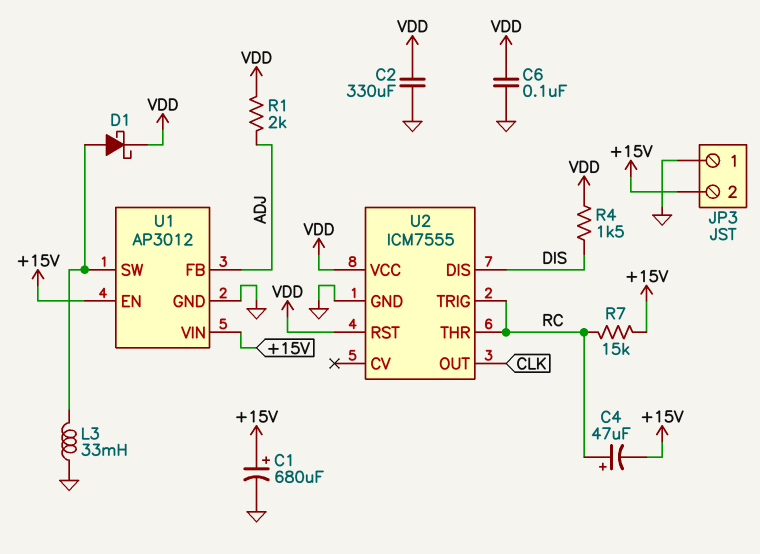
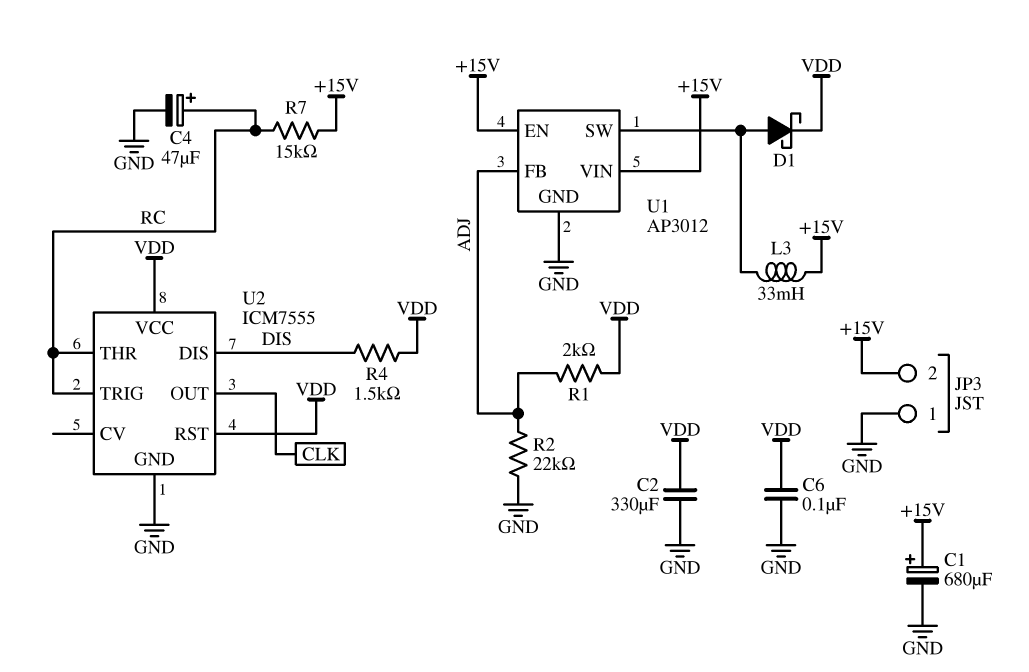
C4: 47uF (plus RC, minus +15V) -> 47uF (plus RC, minus GND)
L3: 33mH (GND, U1/SW) -> 33mH (+15V, U1/SW)
R2: none -> 22k (ADJ, GND)

